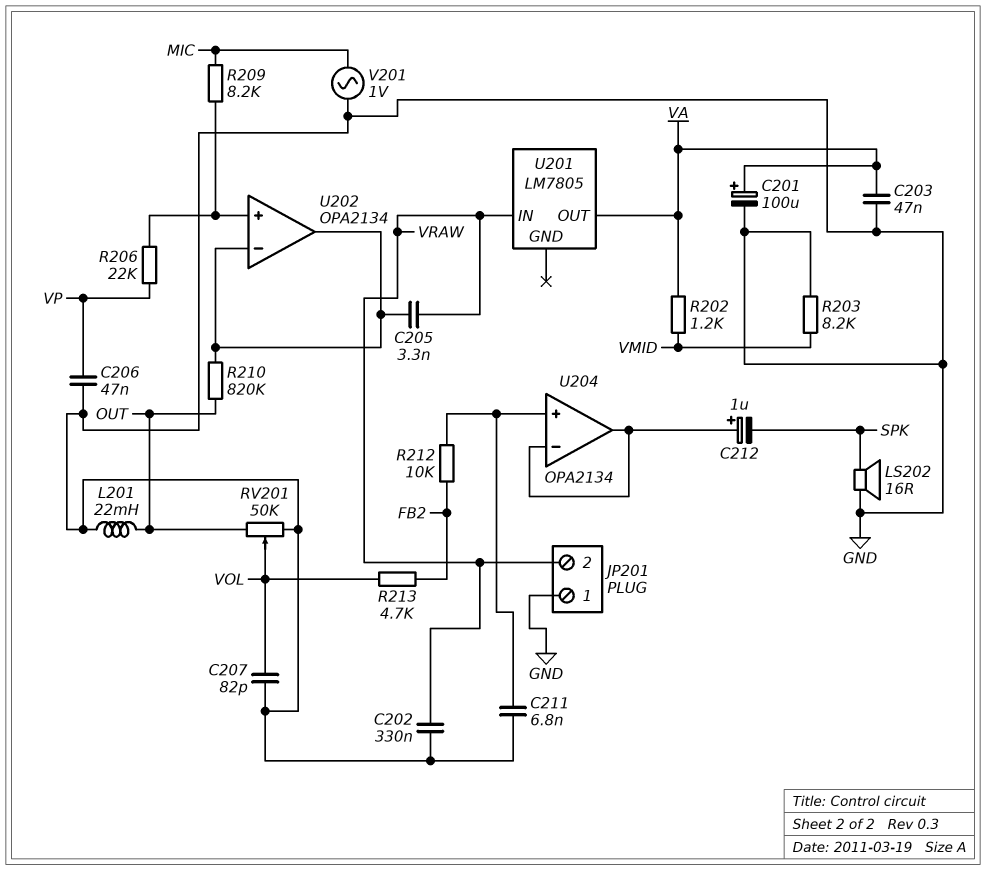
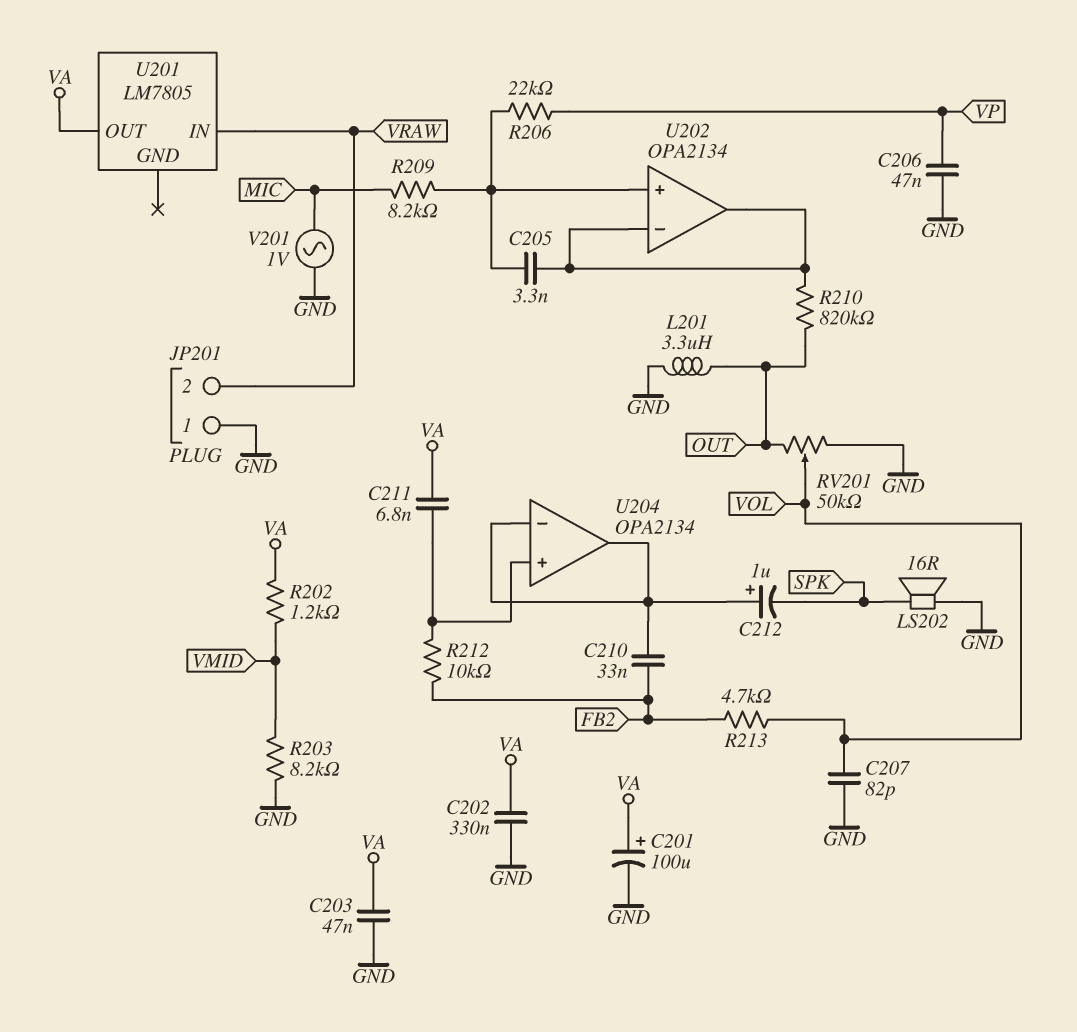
C202: 330nF (GND, VRAW) -> 330nF (GND, VA)
C205: 3.3nF (U202/in-, VRAW) -> 3.3nF (U202/in+, U202/in-)
C210: none -> 33nF (FB2, U204/in-)
C211: 6.8nF (GND, U204/in+) -> 6.8nF (U204/in+, VA)
L201: 22mH (GND, OUT) -> 3.3uH (GND, OUT)

